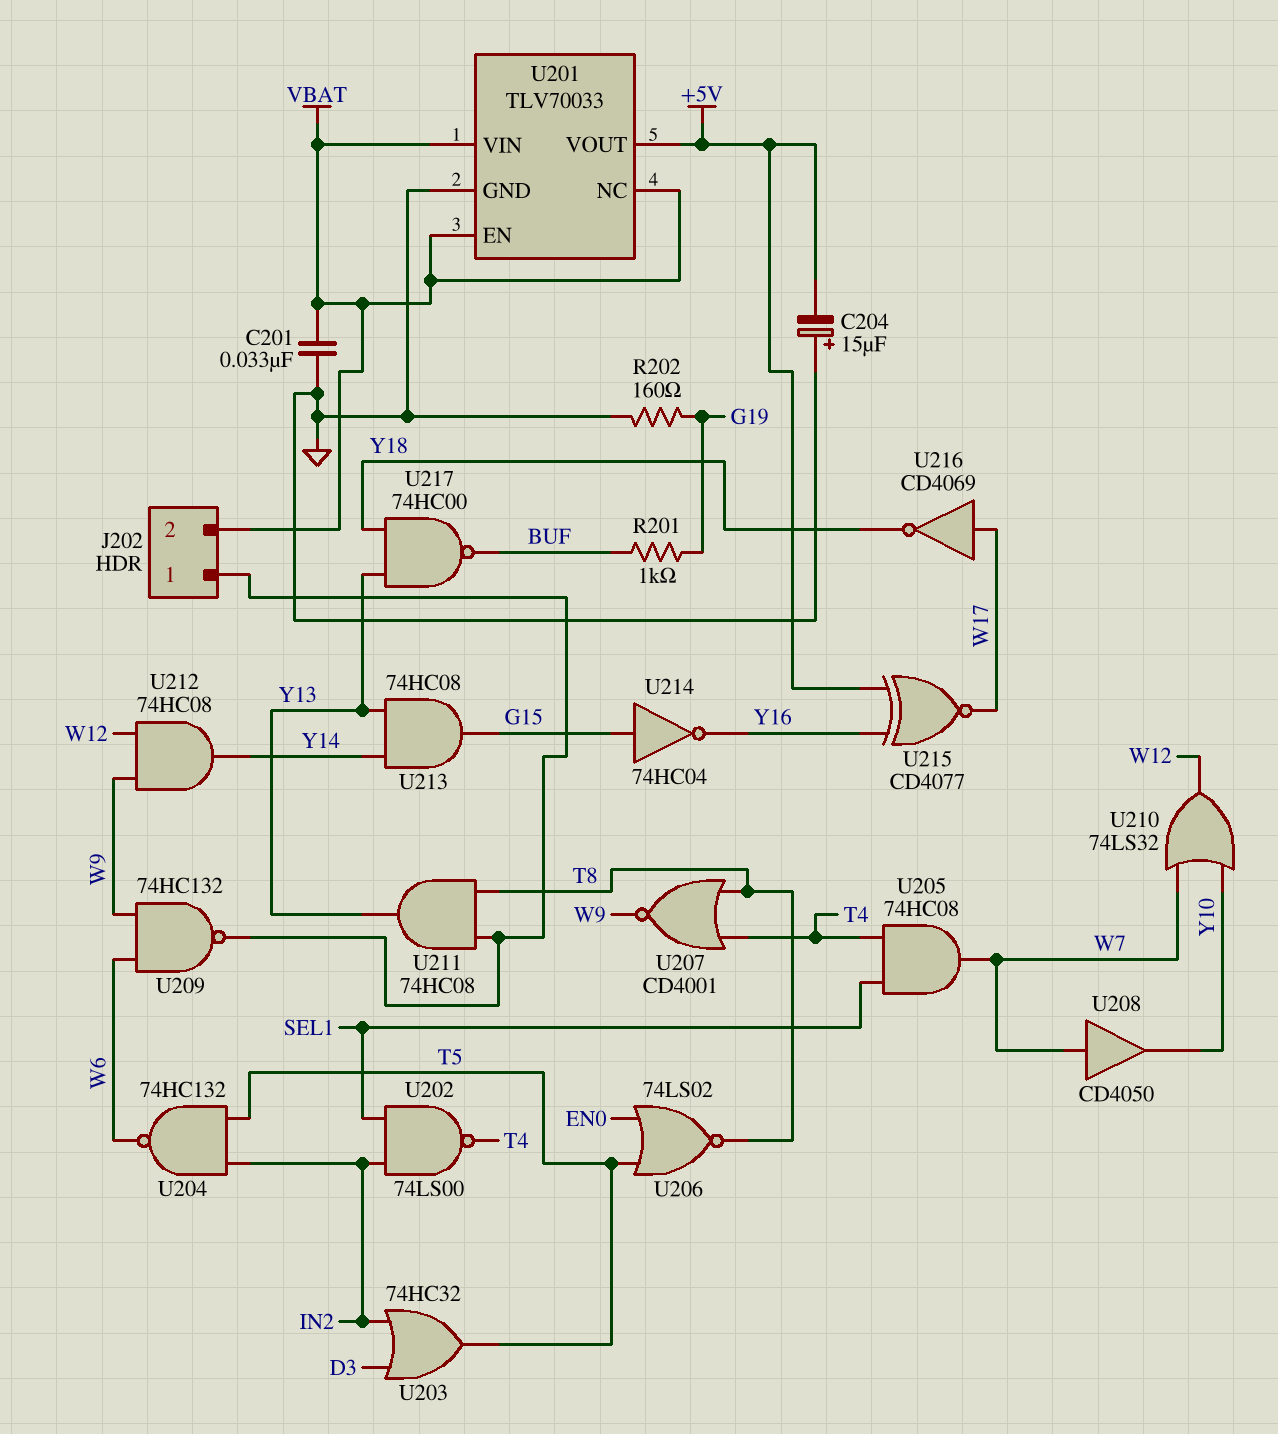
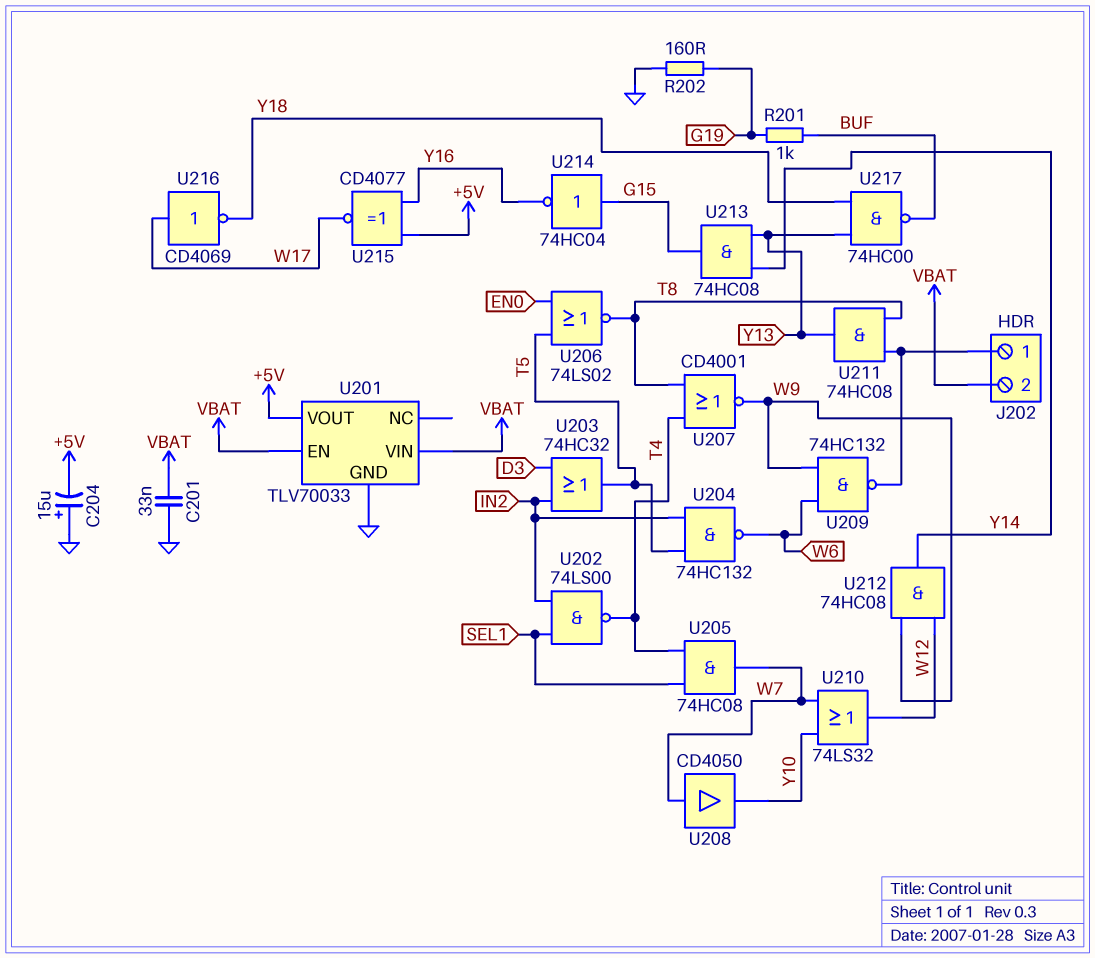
U201 pin NC: VBAT -> none

